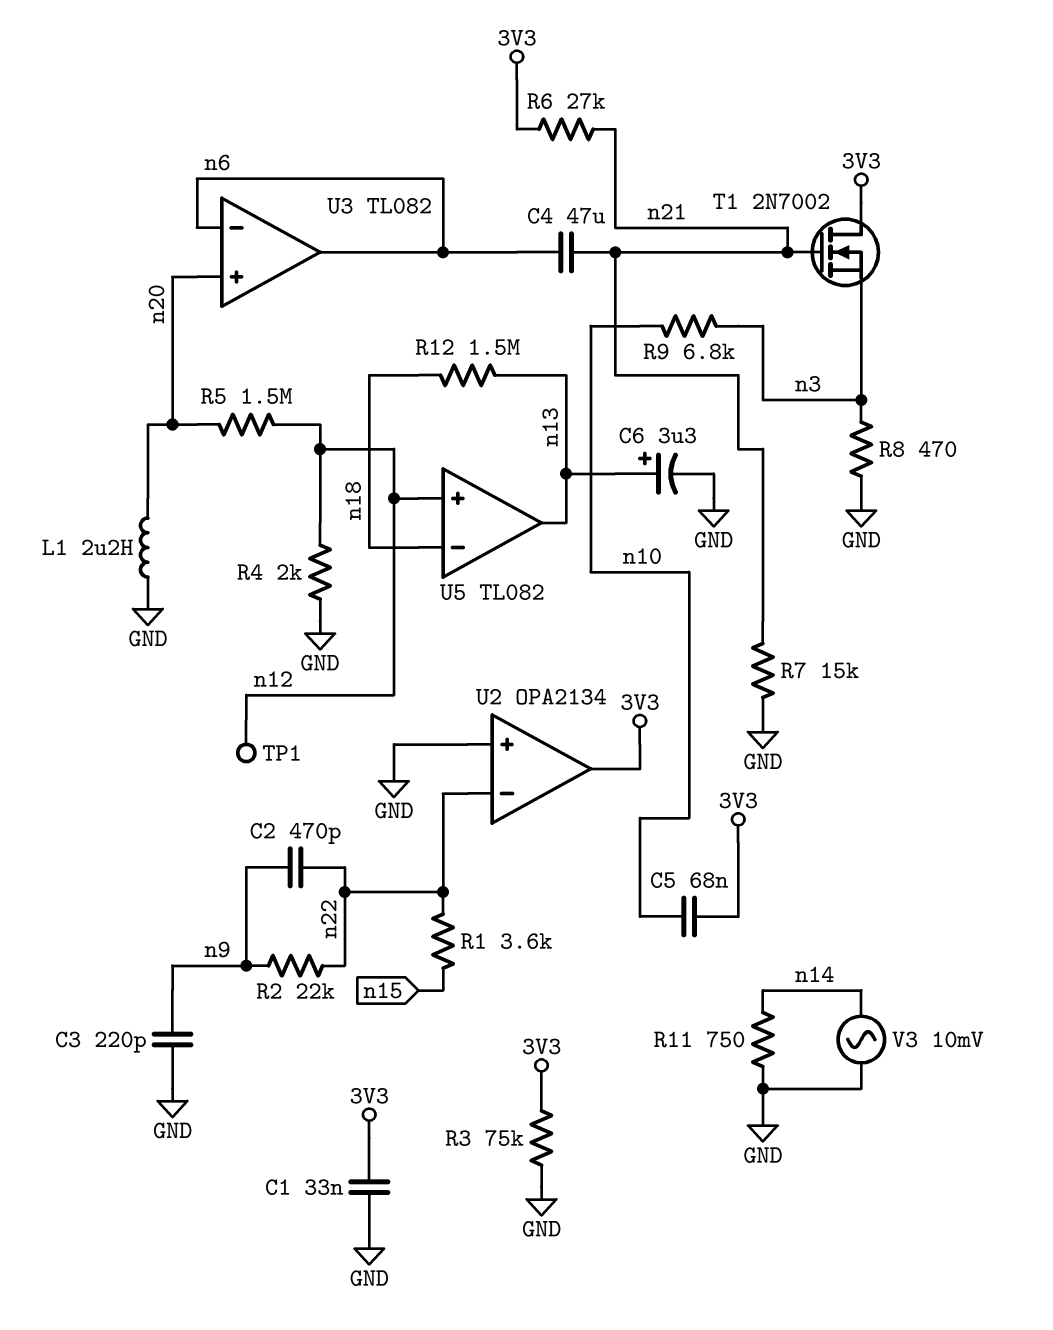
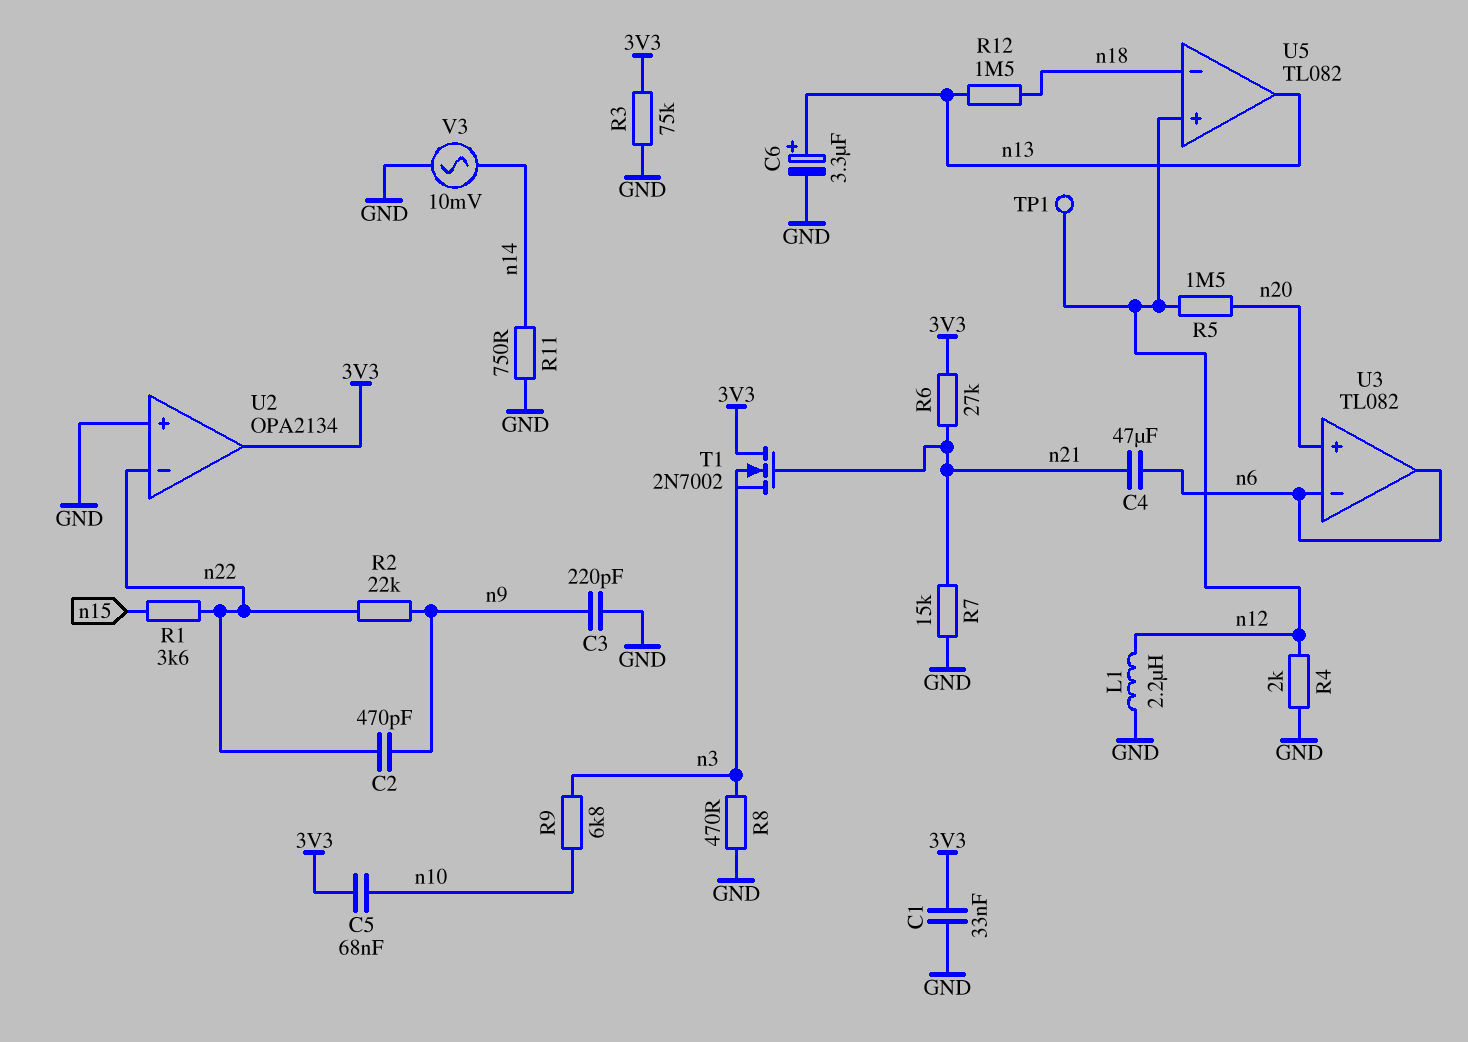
L1: 2.2uH (GND, n20) -> 2.2uH (GND, n12)

